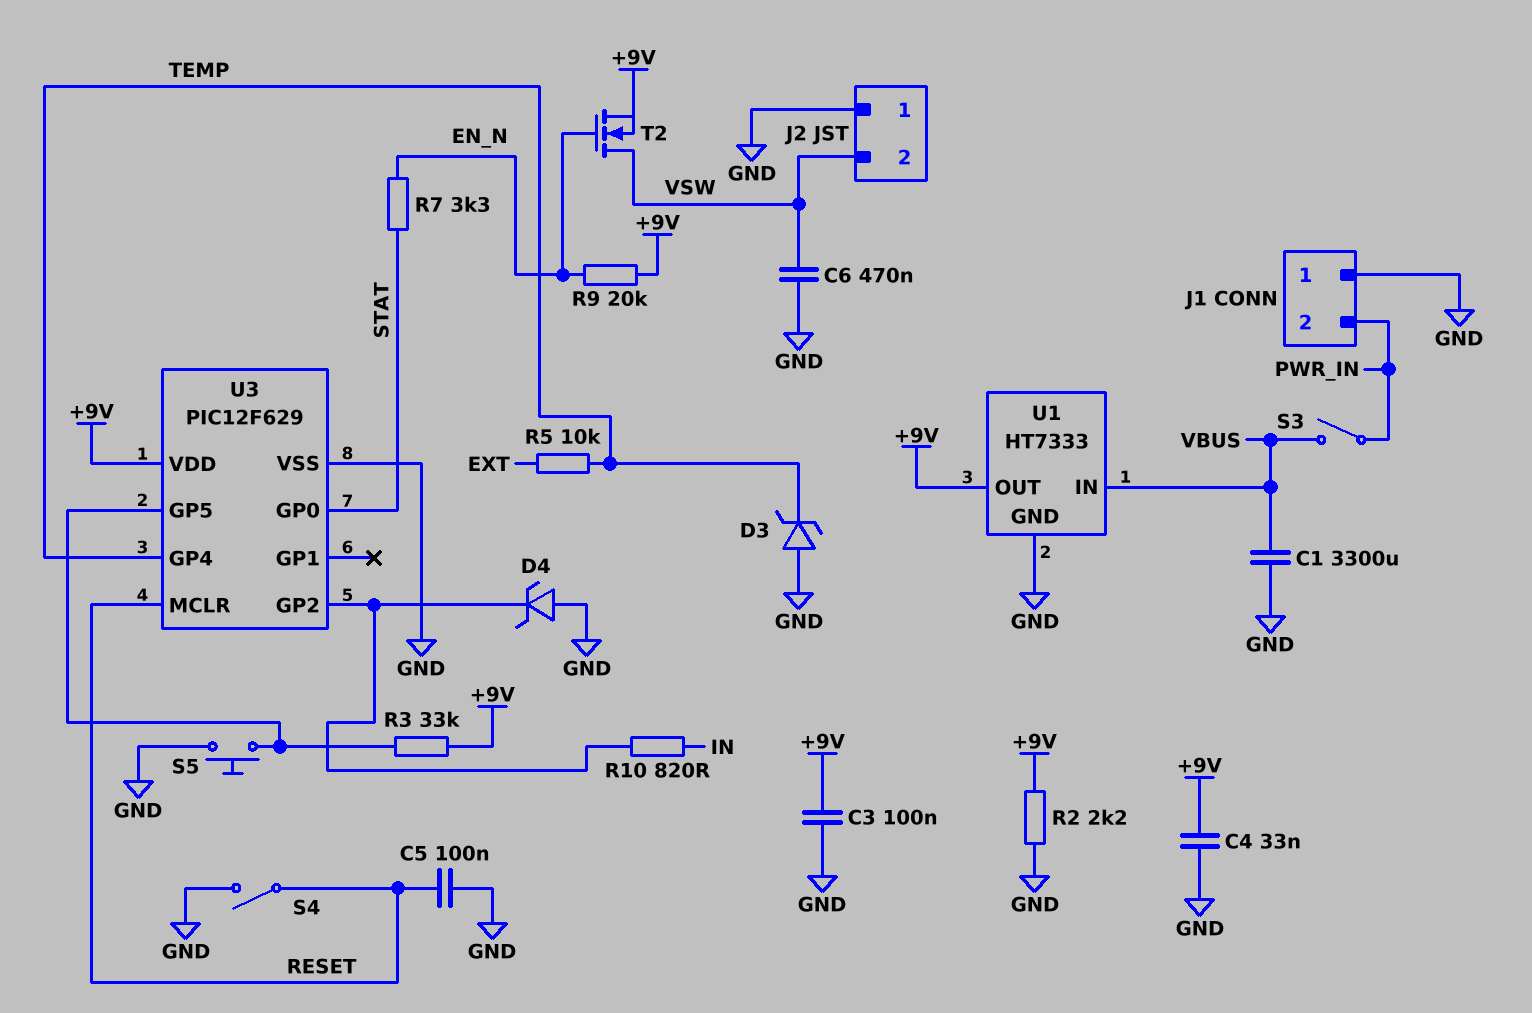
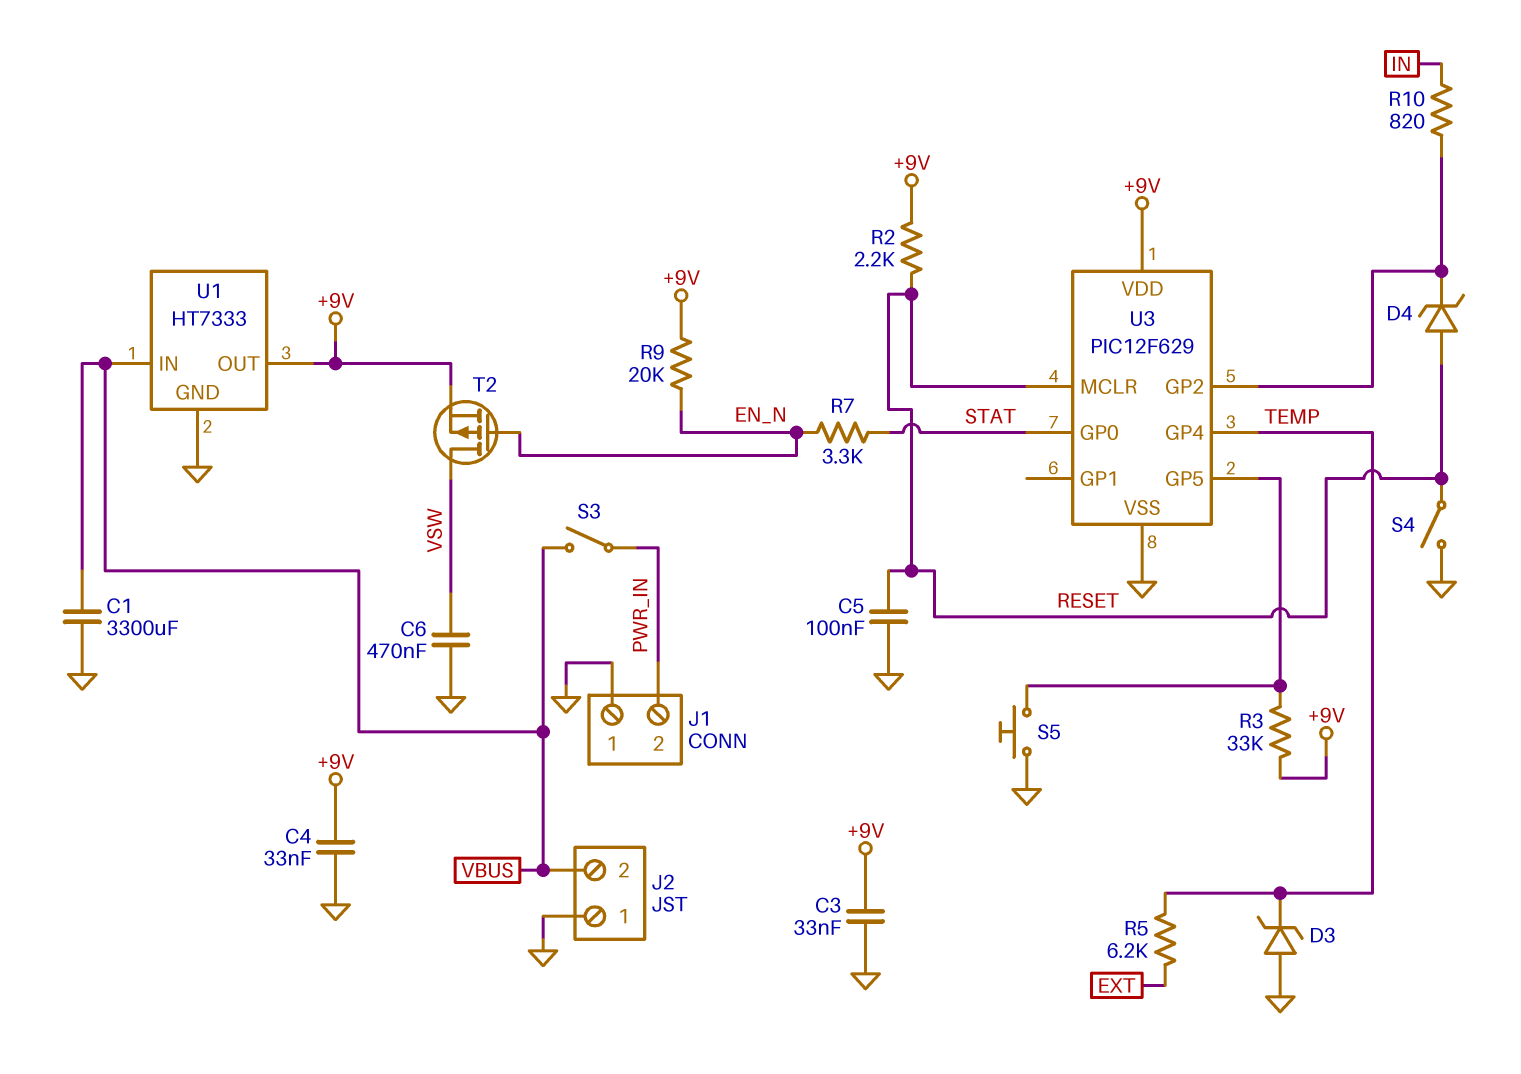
C3: 100nF (+9V, GND) -> 33nF (+9V, GND)
D4: zener (A GND, K U3/GP2) -> zener (A RESET, K U3/GP2)
J2 pin 2: VSW -> VBUS
R2: 2.2k (+9V, GND) -> 2.2k (+9V, RESET)
R5: 10k (EXT, TEMP) -> 6.2k (EXT, TEMP)
T2: NMOS (G EN_N, D VSW, S +9V) -> PMOS (G EN_N, D VSW, S +9V)

